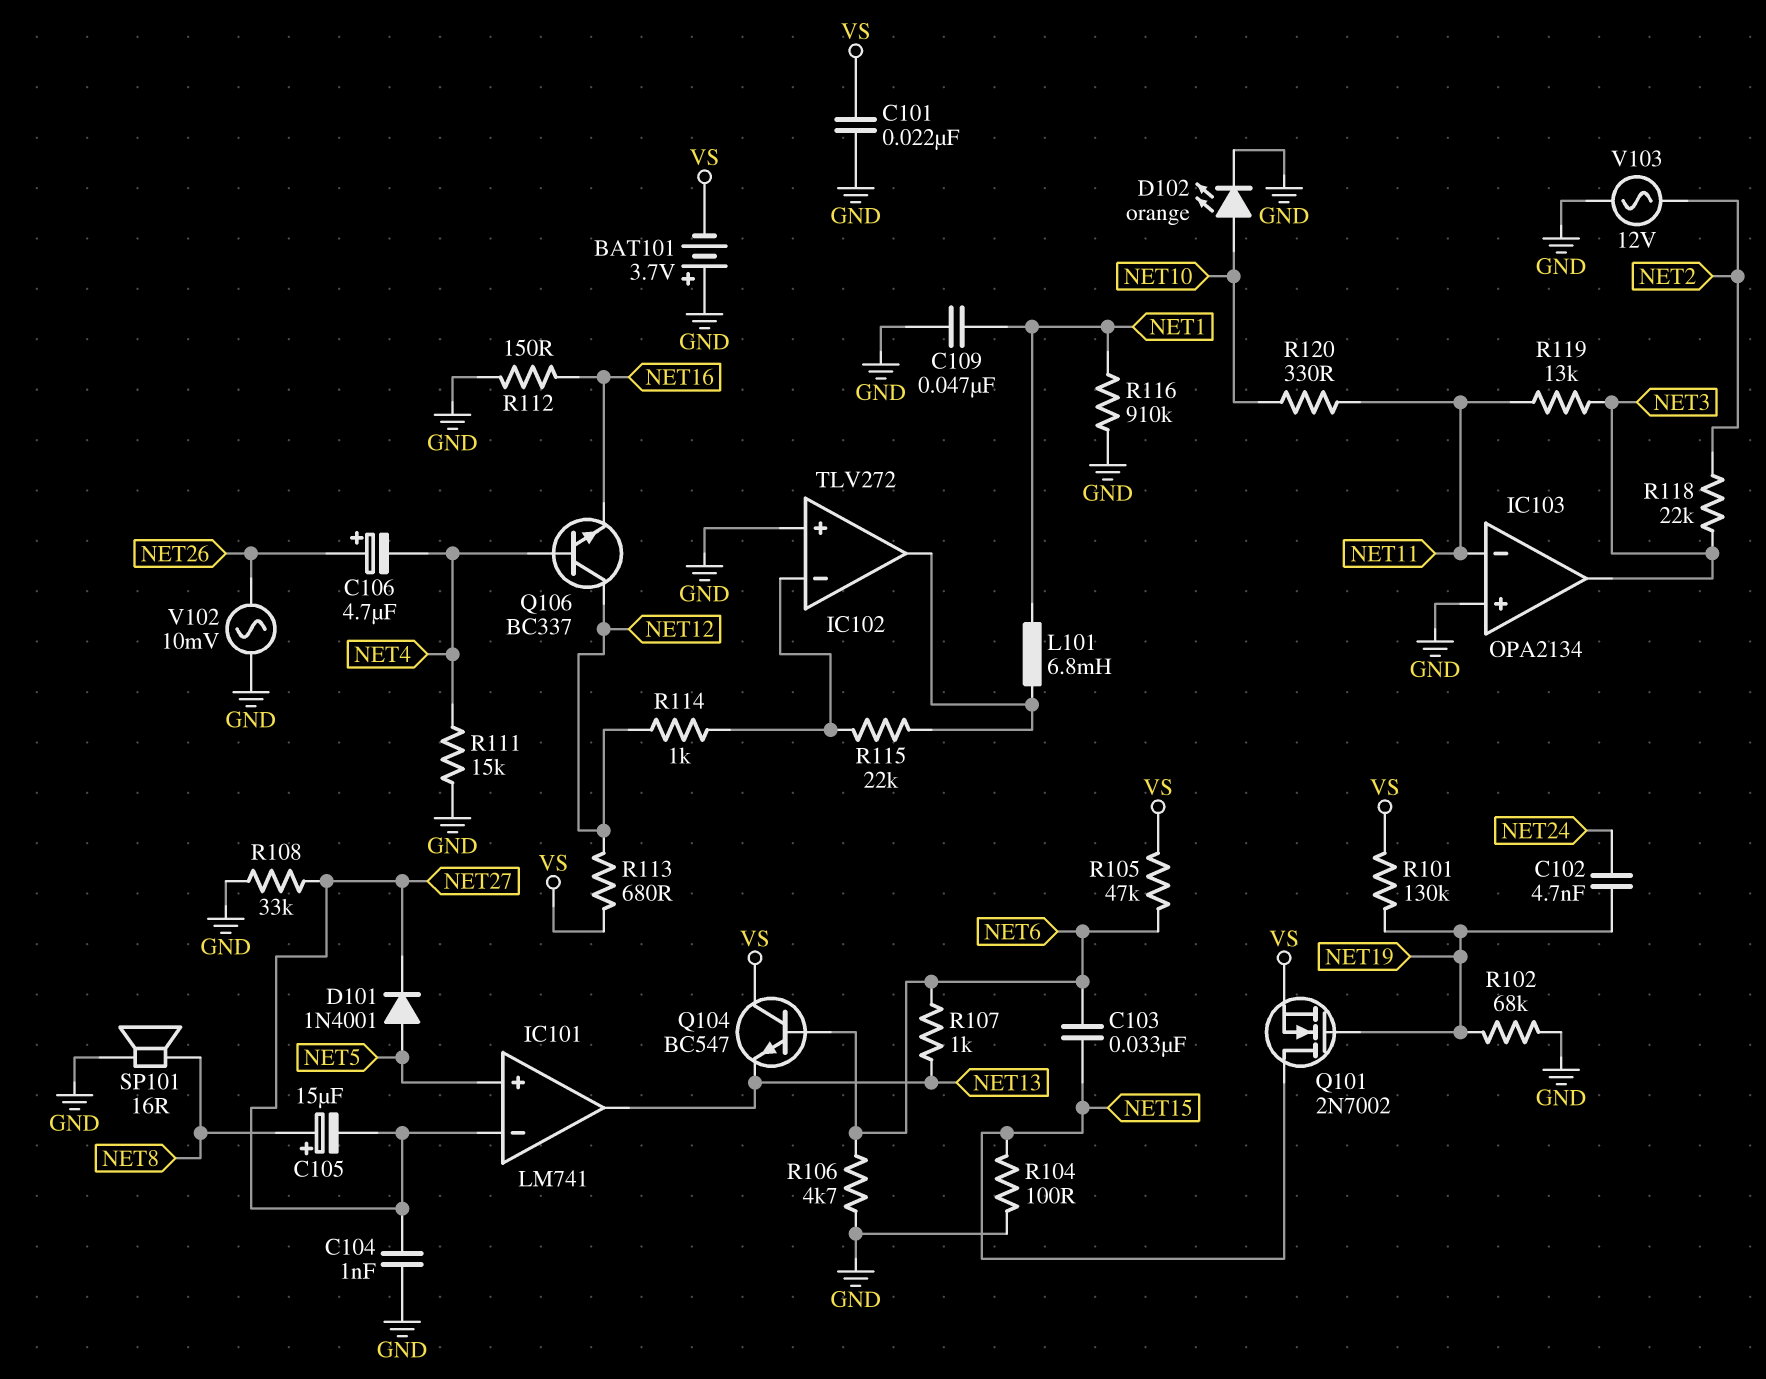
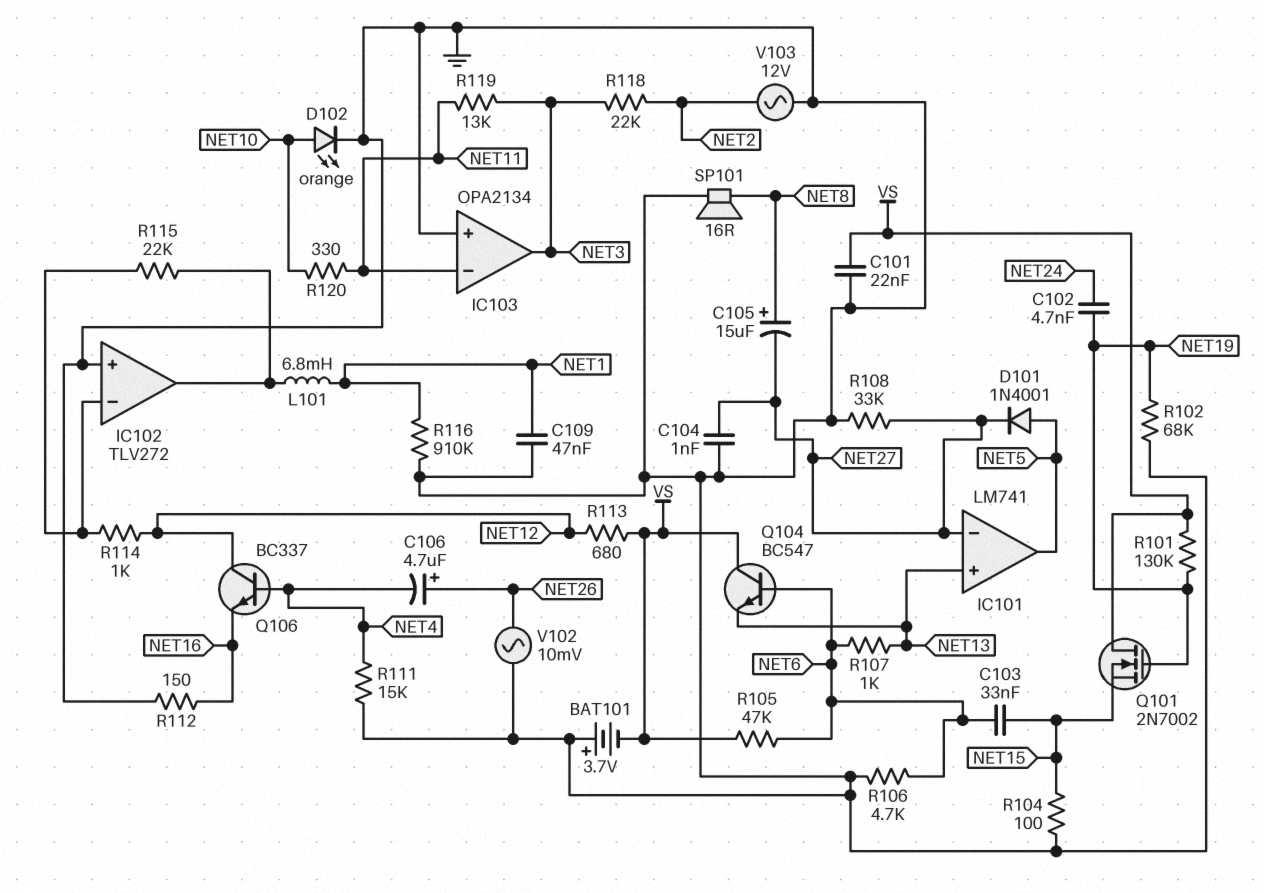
IC101 pin in+: NET5 -> NET13
IC101 pin out: NET13 -> NET5
Q101: NMOS 2N7002 (G NET19, D NET15, S VS) -> NMOS 2N7002 (G NET19, D VS, S NET15)

